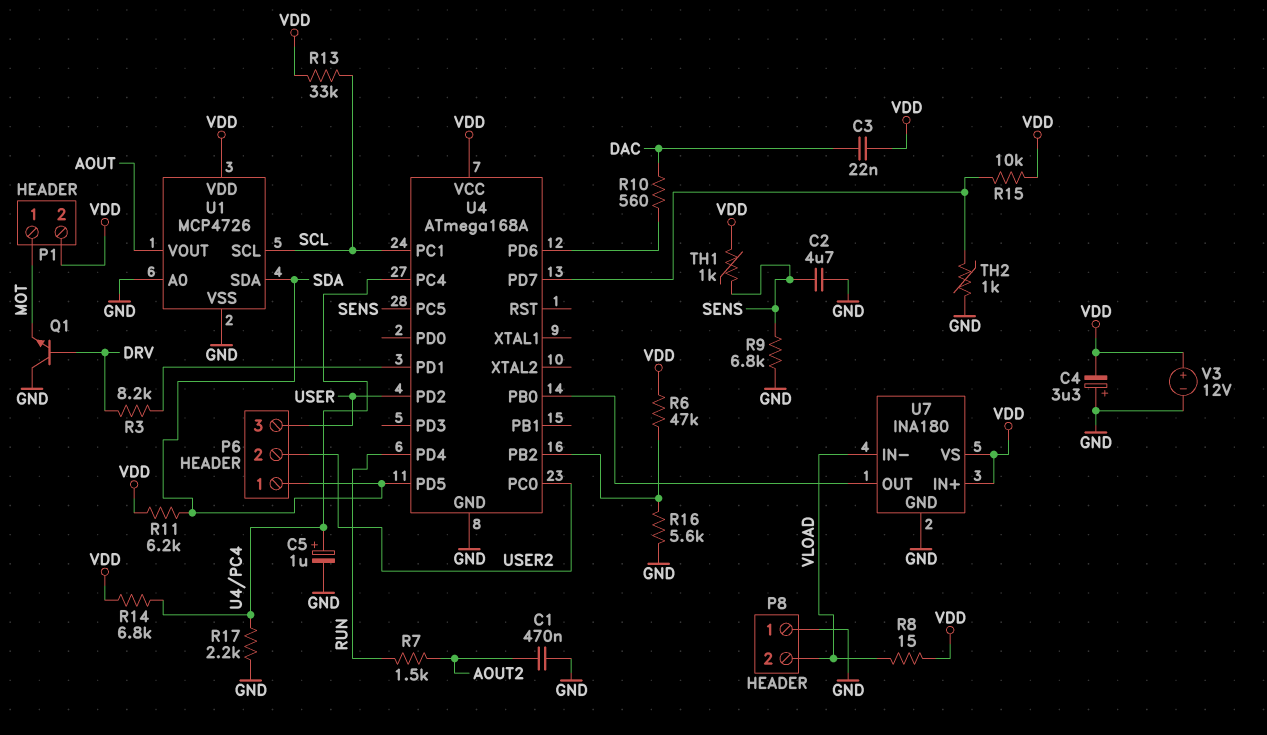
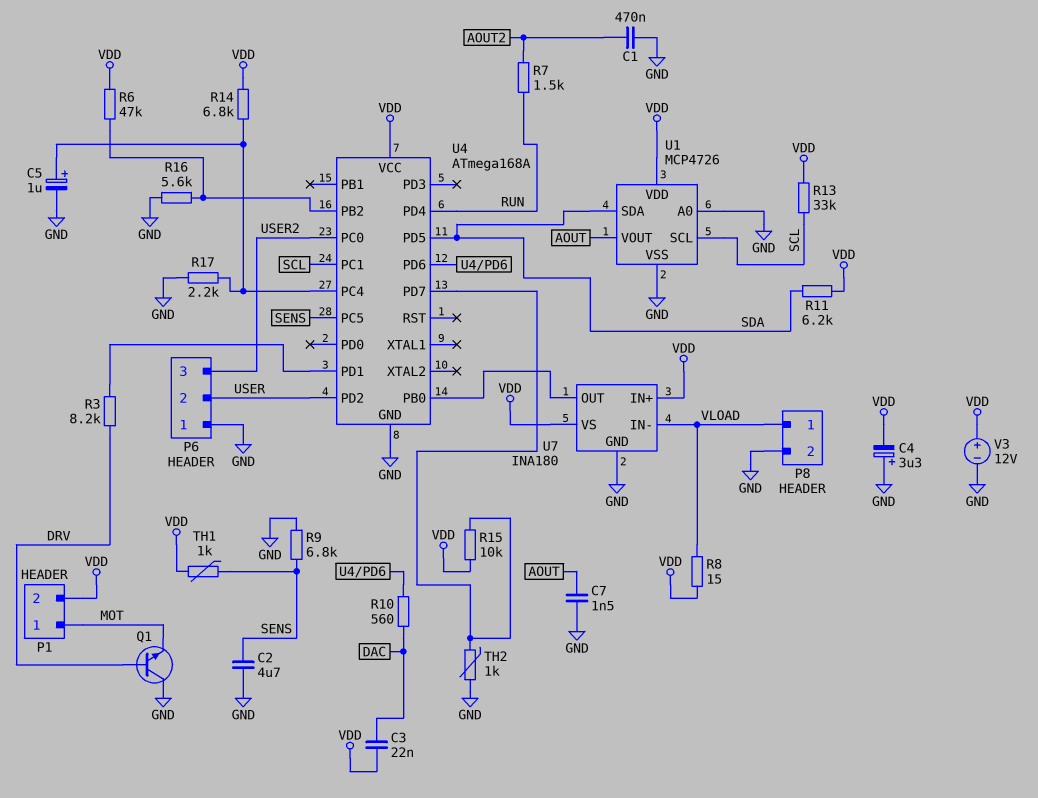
C7: none -> 1.5nF (AOUT, GND)
P6 pin 1: SDA -> GND
P6 pin 2: USER2 -> USER
P6 pin 3: USER -> USER2
P8 pin 1: GND -> VLOAD
P8 pin 2: VLOAD -> GND

